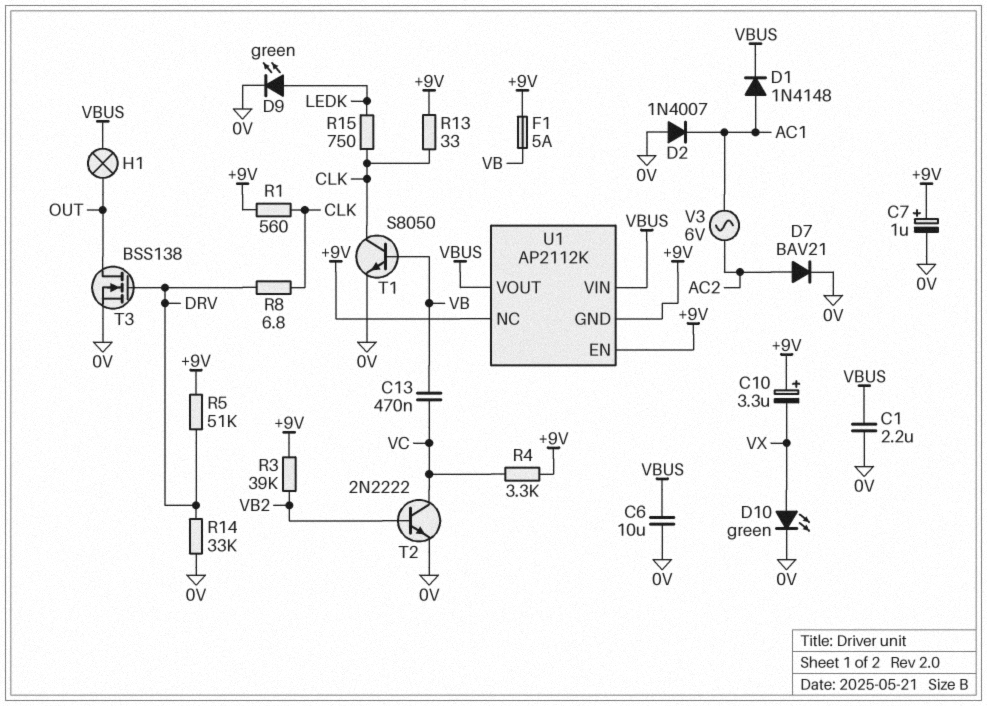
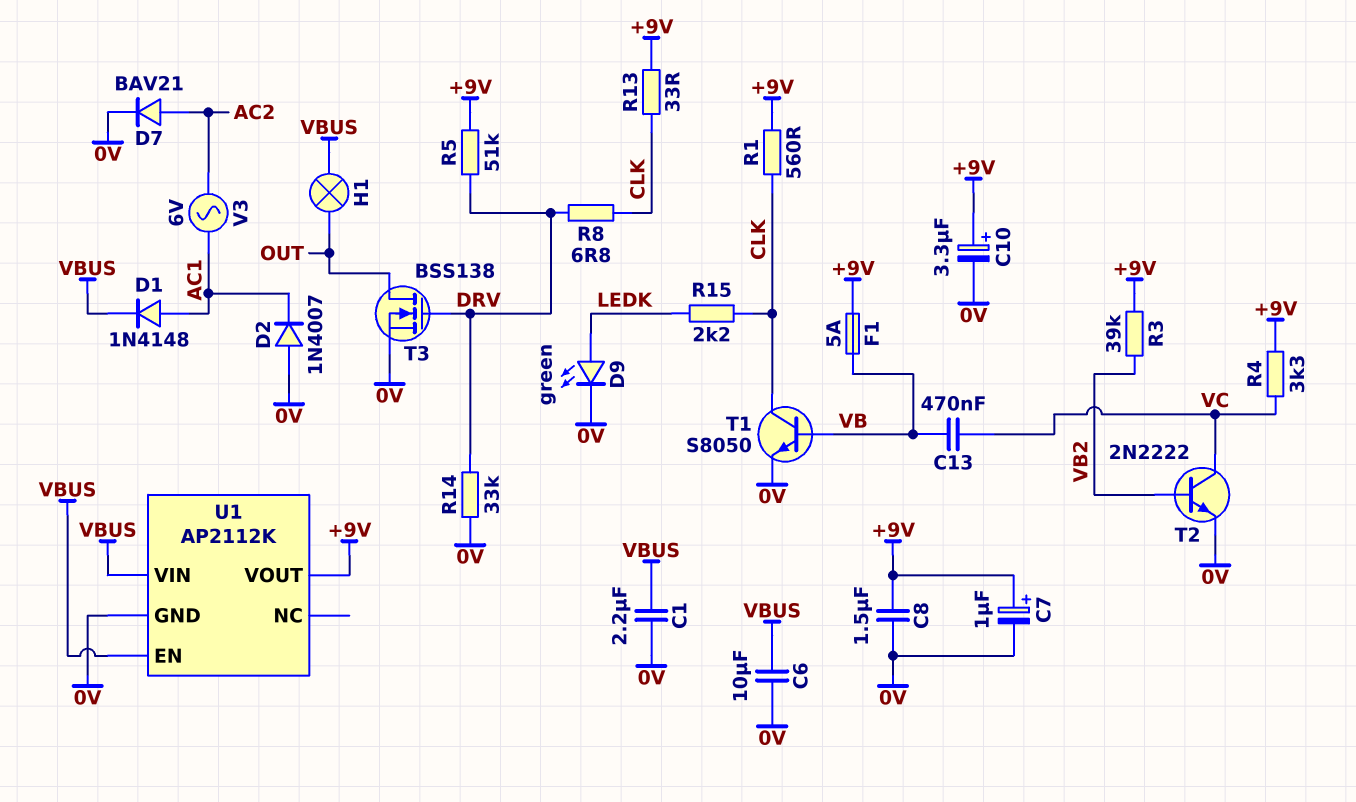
C8: none -> 1.5uF (+9V, 0V)
C10: 3.3uF (plus +9V, minus VX) -> 3.3uF (plus +9V, minus 0V)
D10: LED green (A VX, K 0V) -> none
R15: 750 (CLK, LEDK) -> 2.2k (CLK, LEDK)
U1 pin EN: +9V -> VBUS
U1 pin GND: +9V -> 0V
U1 pin NC: +9V -> none
U1 pin VOUT: VBUS -> +9V

